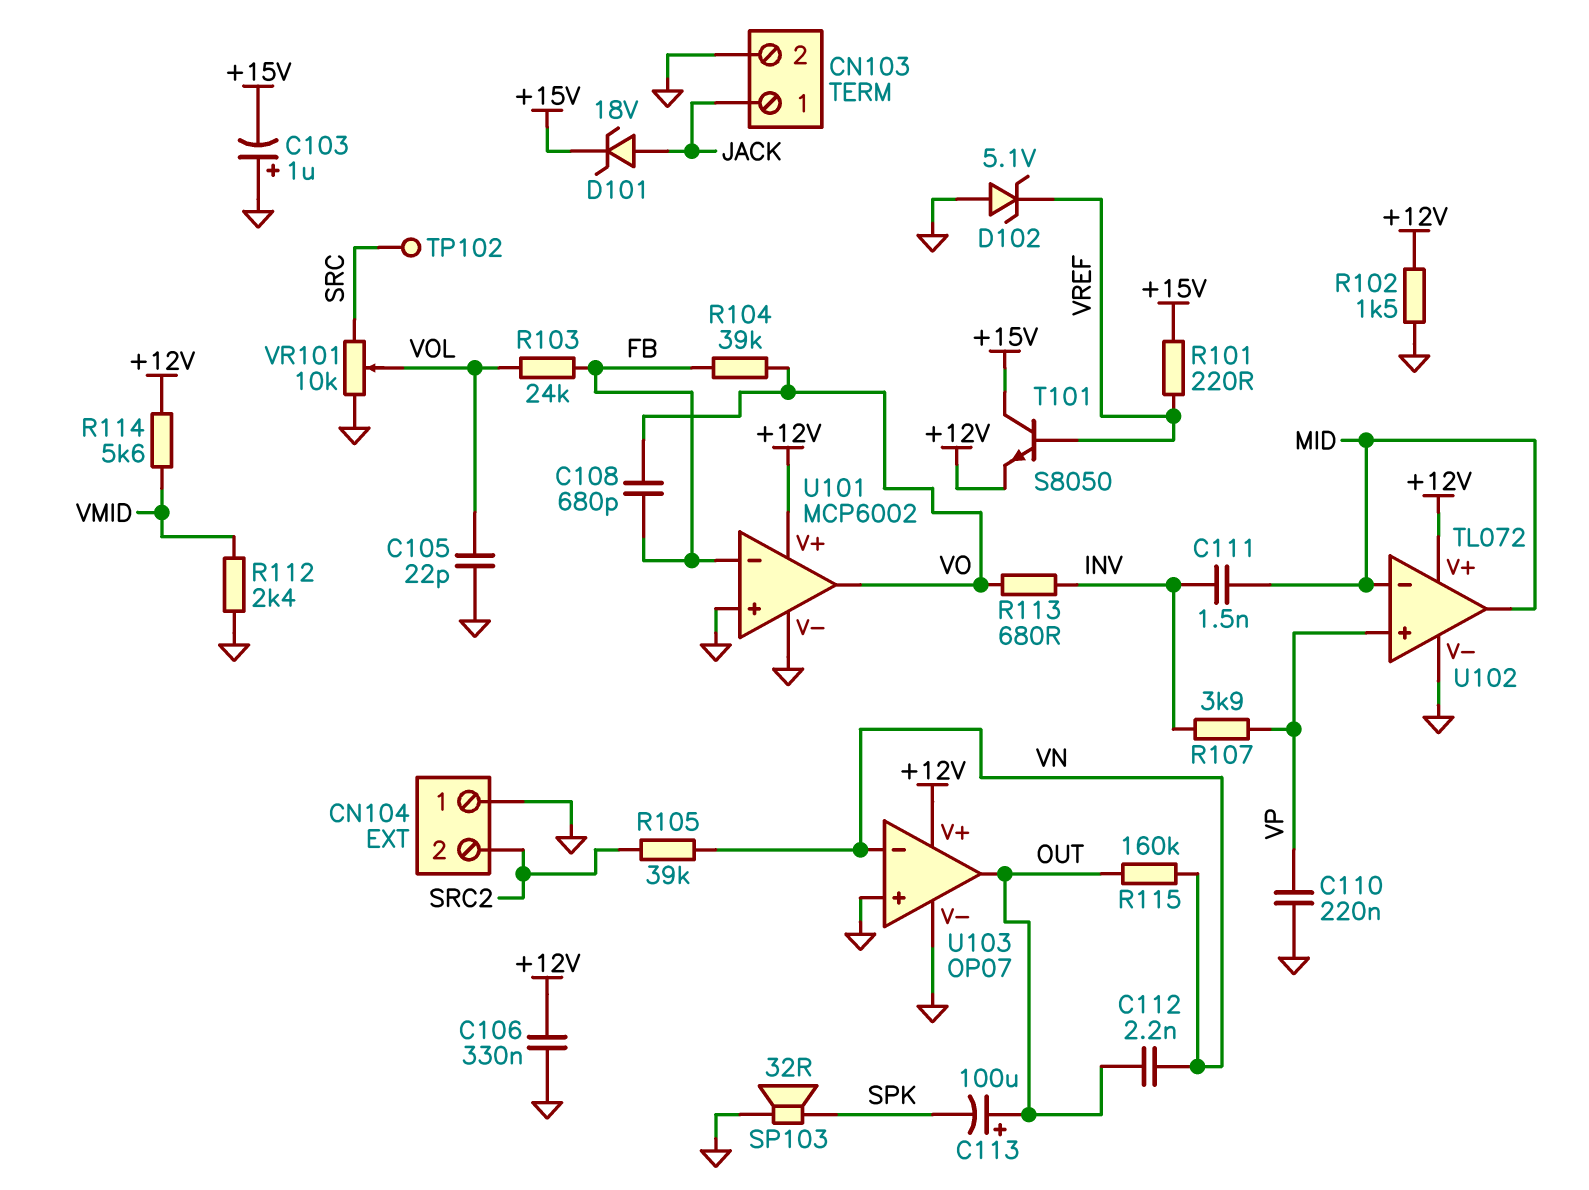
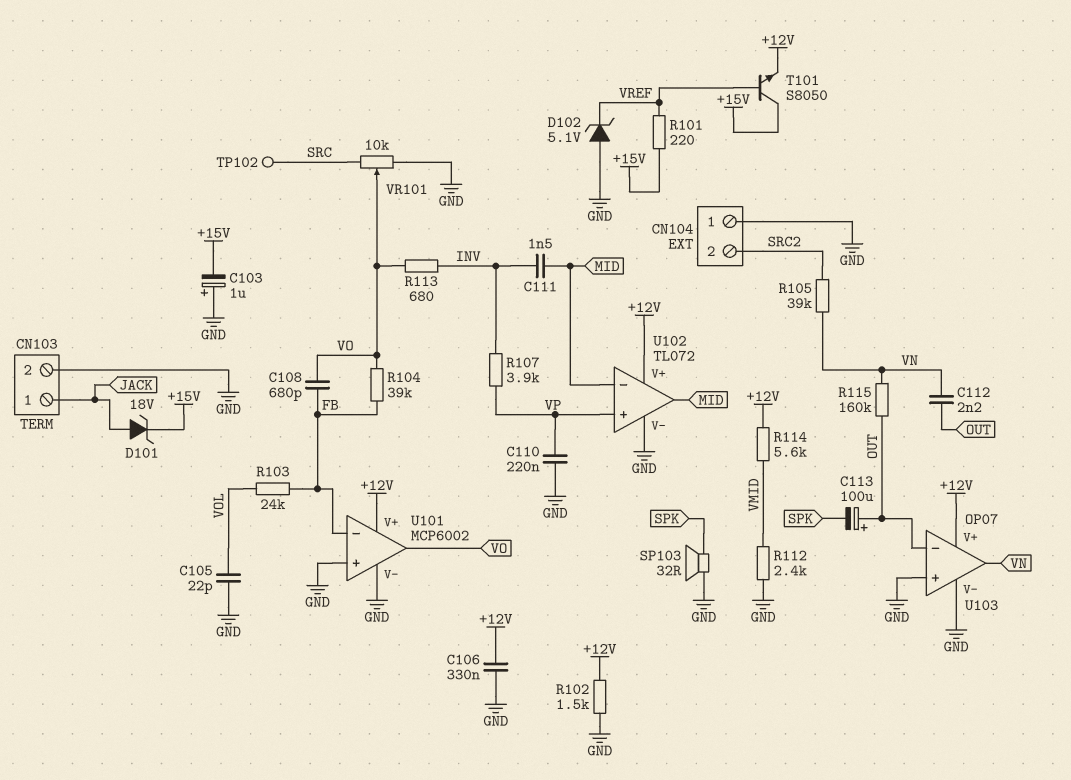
U103 pin in-: VN -> OUT
U103 pin out: OUT -> VN
VR101: 10k (GND, SRC, wiper VOL) -> 10k (GND, SRC, wiper VO)

